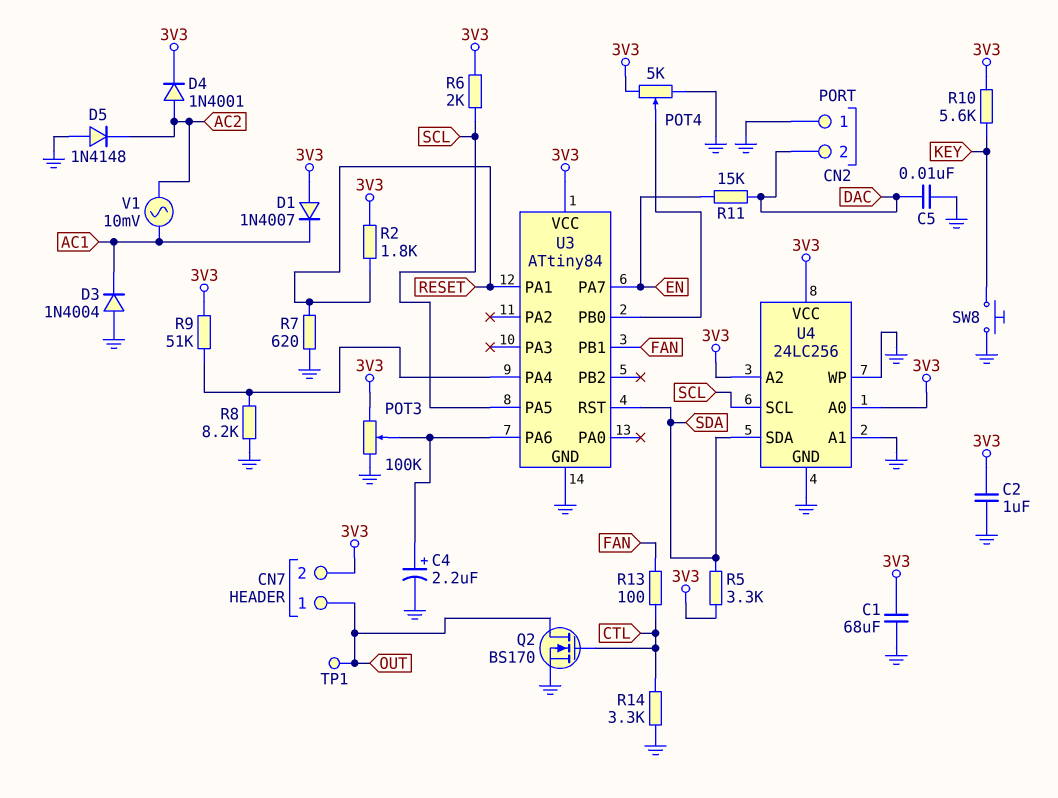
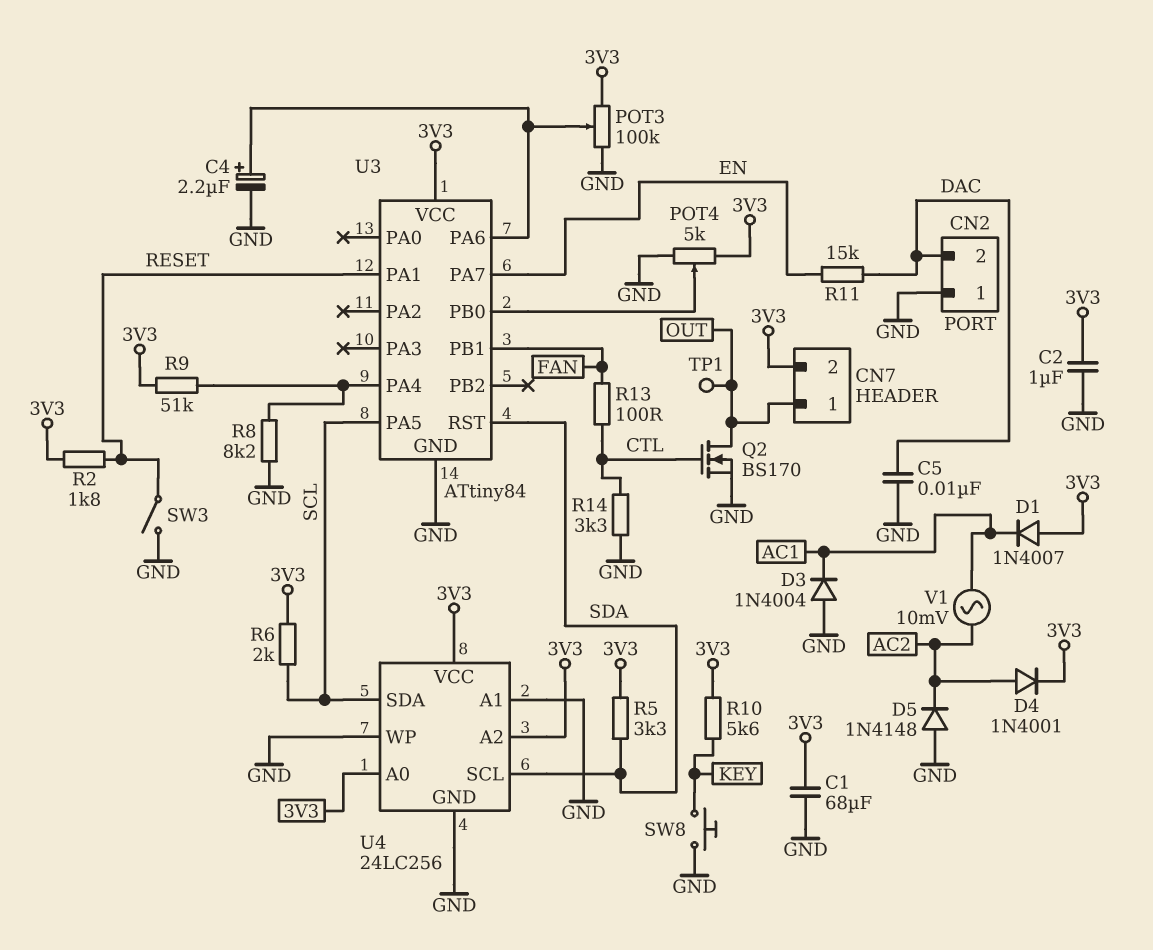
R7: 620 (GND, RESET) -> none
SW3: none -> switch (GND, RESET)
U4 pin SCL: SCL -> SDA
U4 pin SDA: SDA -> SCL

